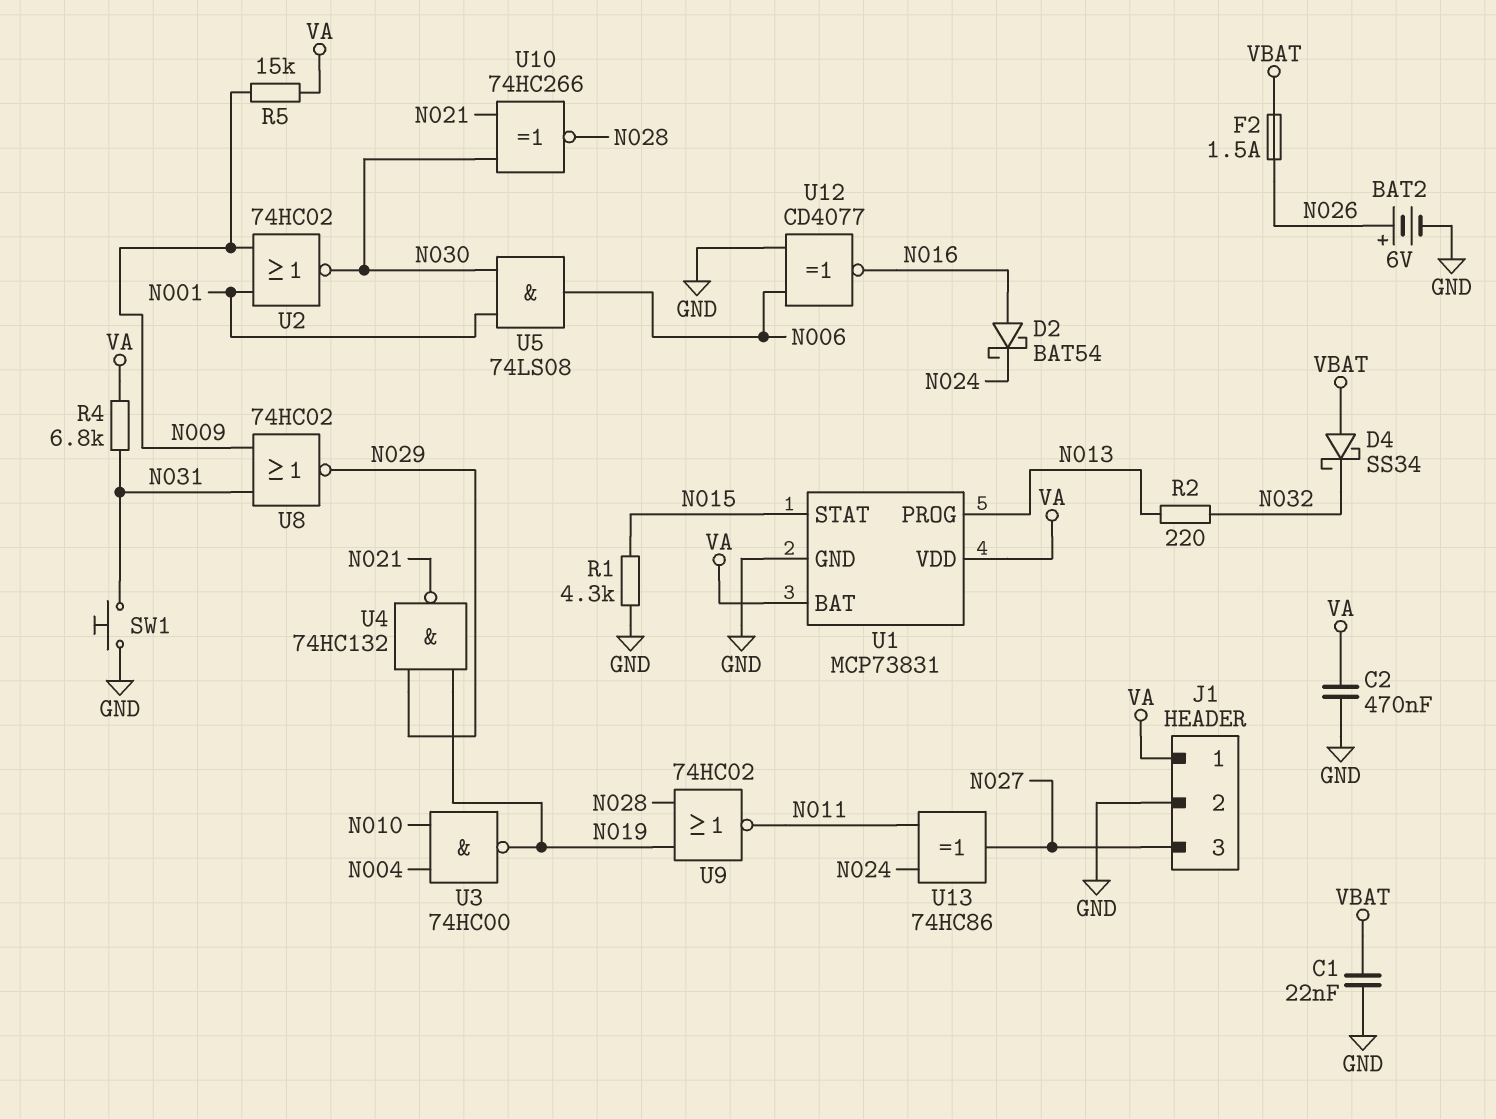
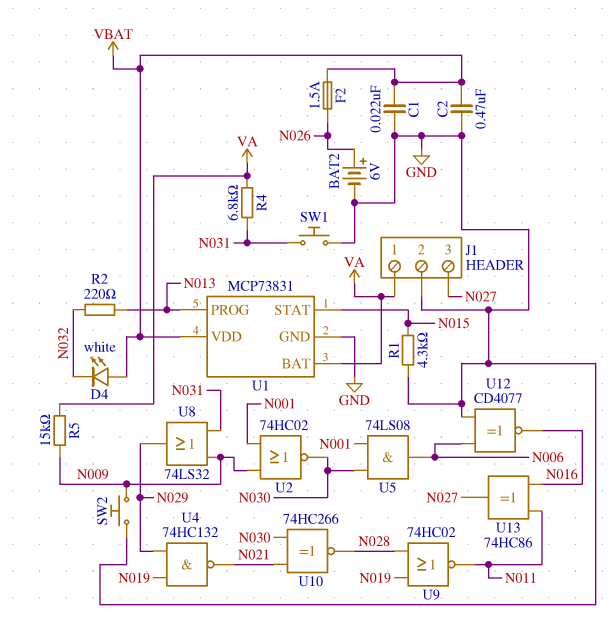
C2: 470nF (GND, VA) -> 470nF (GND, VBAT)
D2: schottky BAT54 (A N016, K N024) -> none
D4: schottky SS34 (A VBAT, K N032) -> LED white (A VBAT, K N032)
SW2: none -> button (GND, N009)
U1 pin VDD: VA -> VBAT
U3: NAND 74HC00 (in N004, in N010, out N019) -> none
U8: NOR 74HC02 (in N009, in N031, out N029) -> OR 74LS32 (in N009, in N031, out N029)
U13: XOR 74HC86 (in N011, in N024, out N027) -> XOR 74HC86 (in N011, in N016, out N027)

